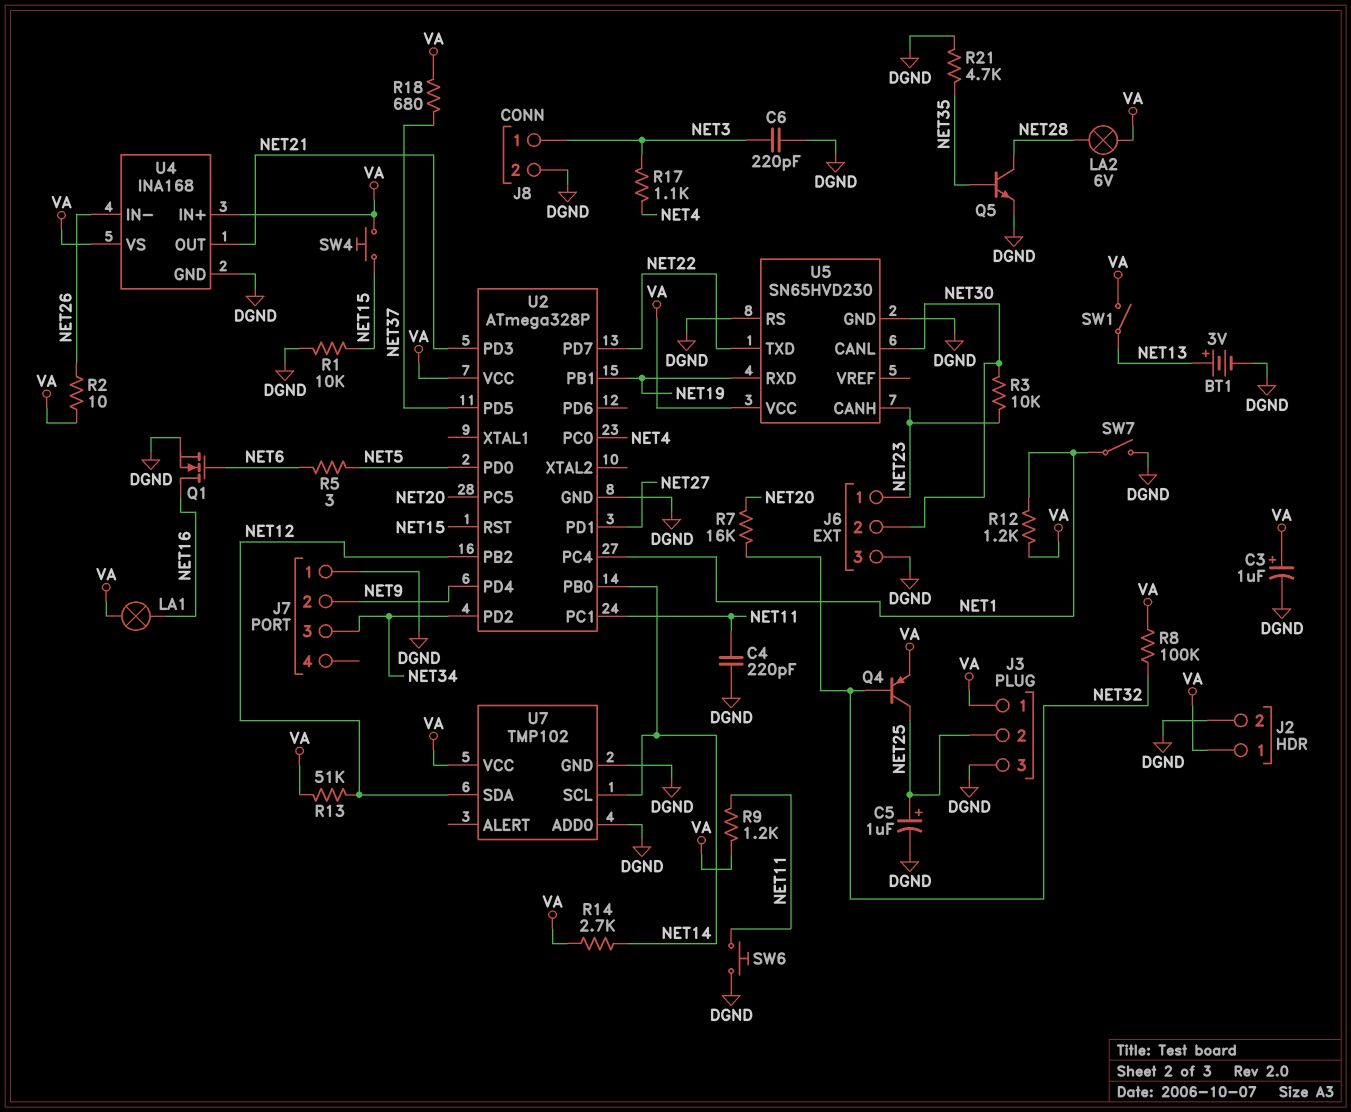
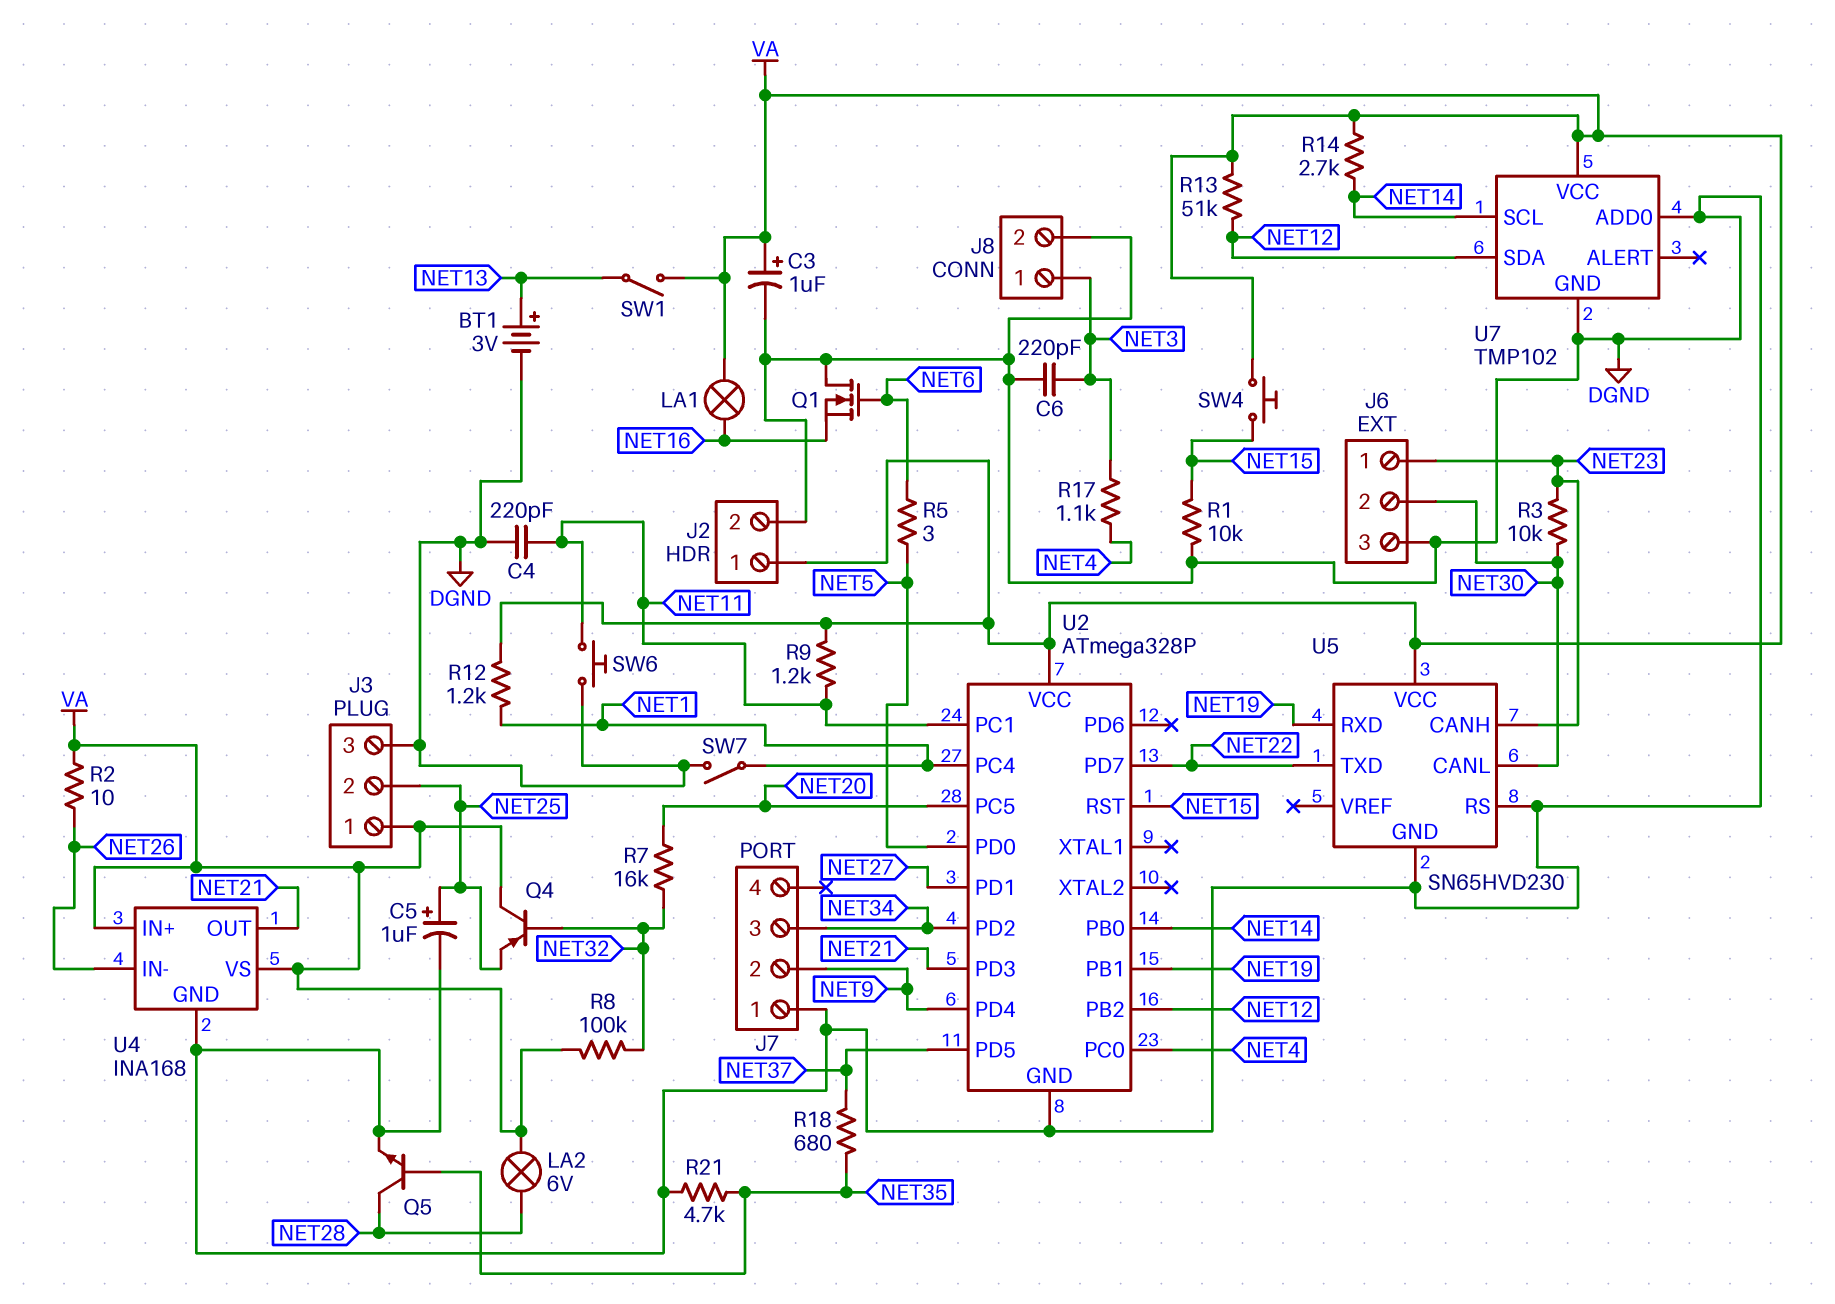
Q1: NMOS (G NET6, D NET16, S DGND) -> NMOS (G NET6, D DGND, S NET16)
Q4: PNP (B NET32, C NET25, E VA) -> PNP (B NET32, C VA, E NET25)
R18: 680 (NET37, VA) -> 680 (NET35, NET37)

